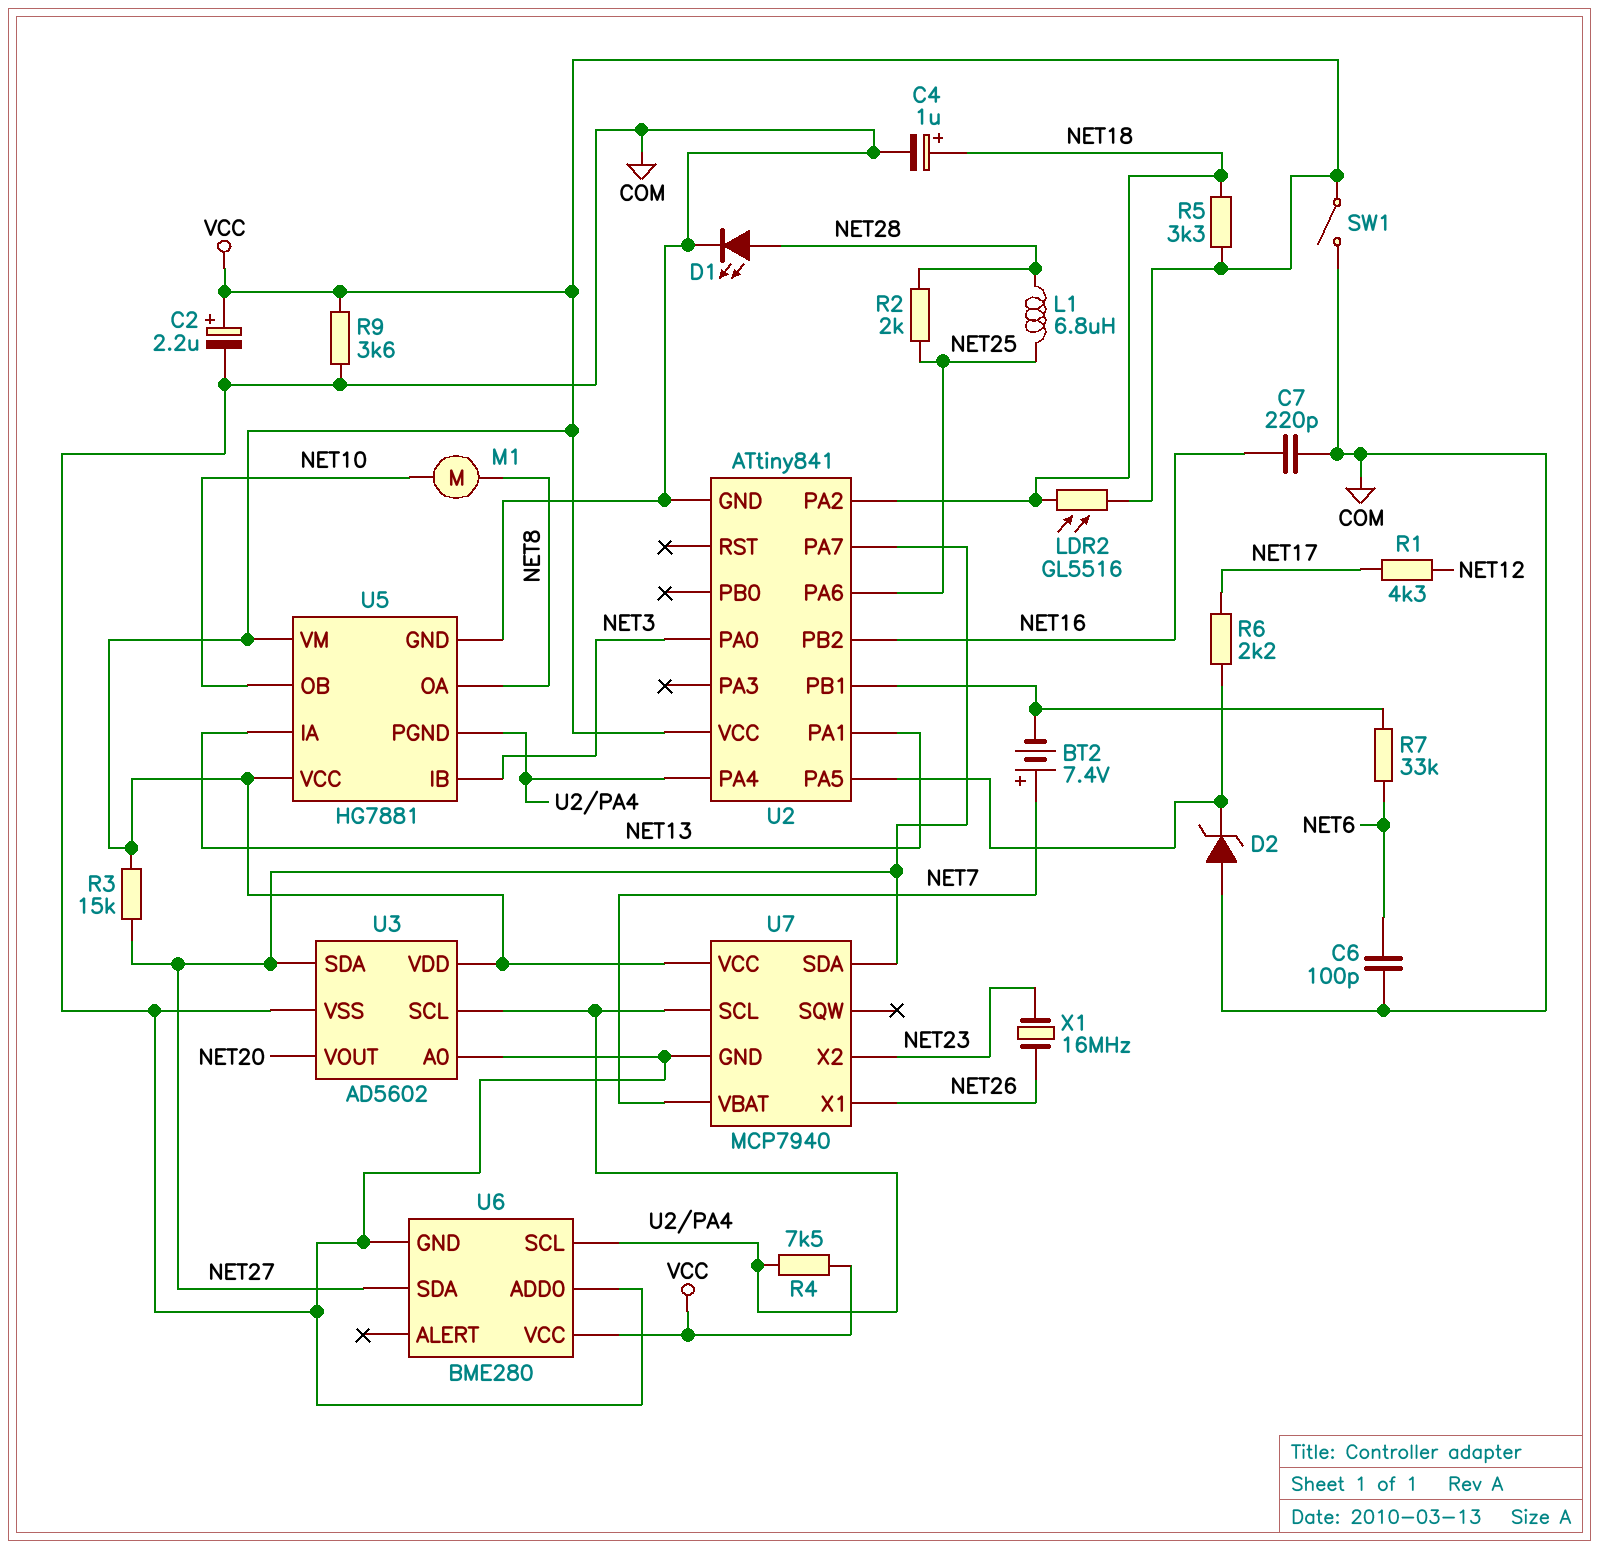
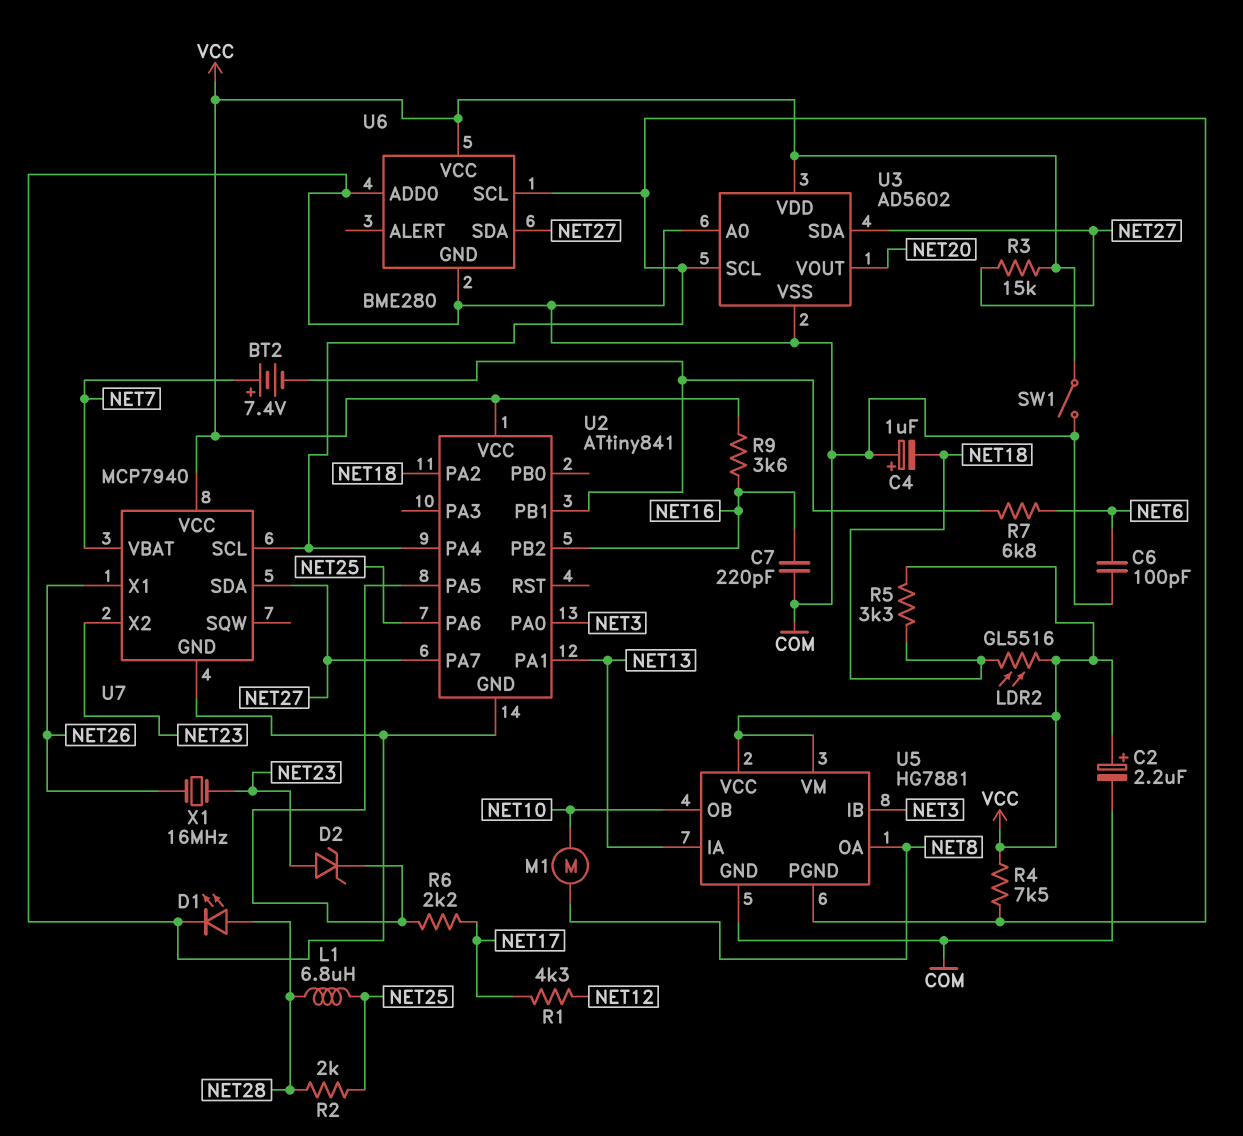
C4: 1uF (plus NET18, minus COM) -> 1uF (plus COM, minus NET18)
D2: zener (A COM, K U2/PA5) -> zener (A NET23, K U2/PA5)
R7: 33k (NET6, U2/PB1) -> 6.8k (NET6, U2/PB1)
R9: 3.6k (COM, VCC) -> 3.6k (NET16, VCC)

